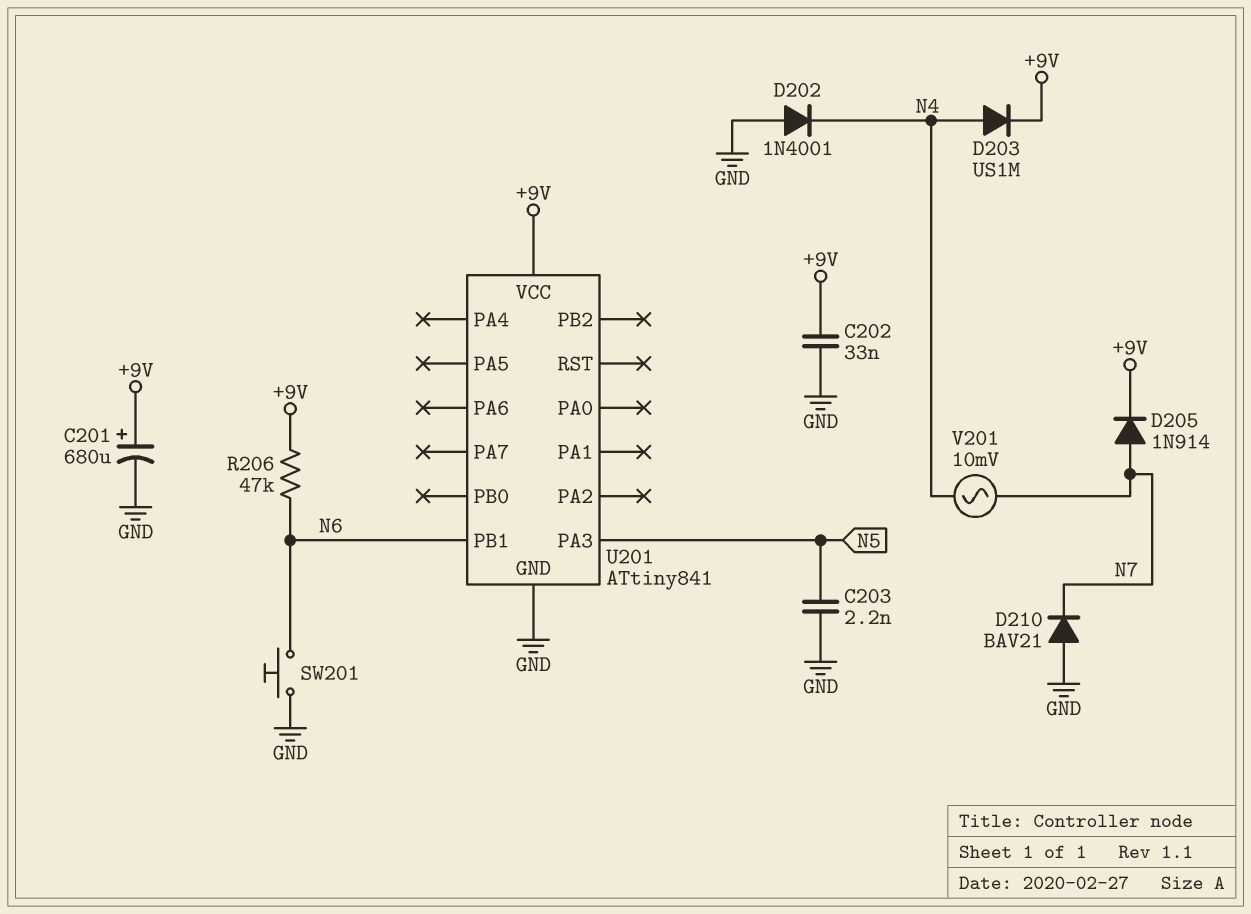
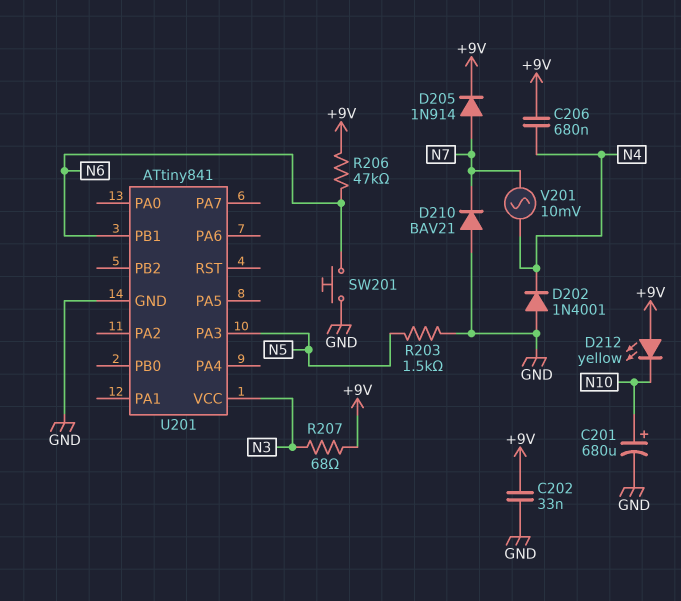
C201: 680uF (plus +9V, minus GND) -> 680uF (plus N10, minus GND)
C203: 2.2nF (GND, N5) -> none
C206: none -> 680nF (+9V, N4)
D203: diode US1M (A N4, K +9V) -> none
D212: none -> LED yellow (A +9V, K N10)
R203: none -> 1.5k (GND, N5)
R207: none -> 68 (+9V, N3)
U201 pin VCC: +9V -> N3

